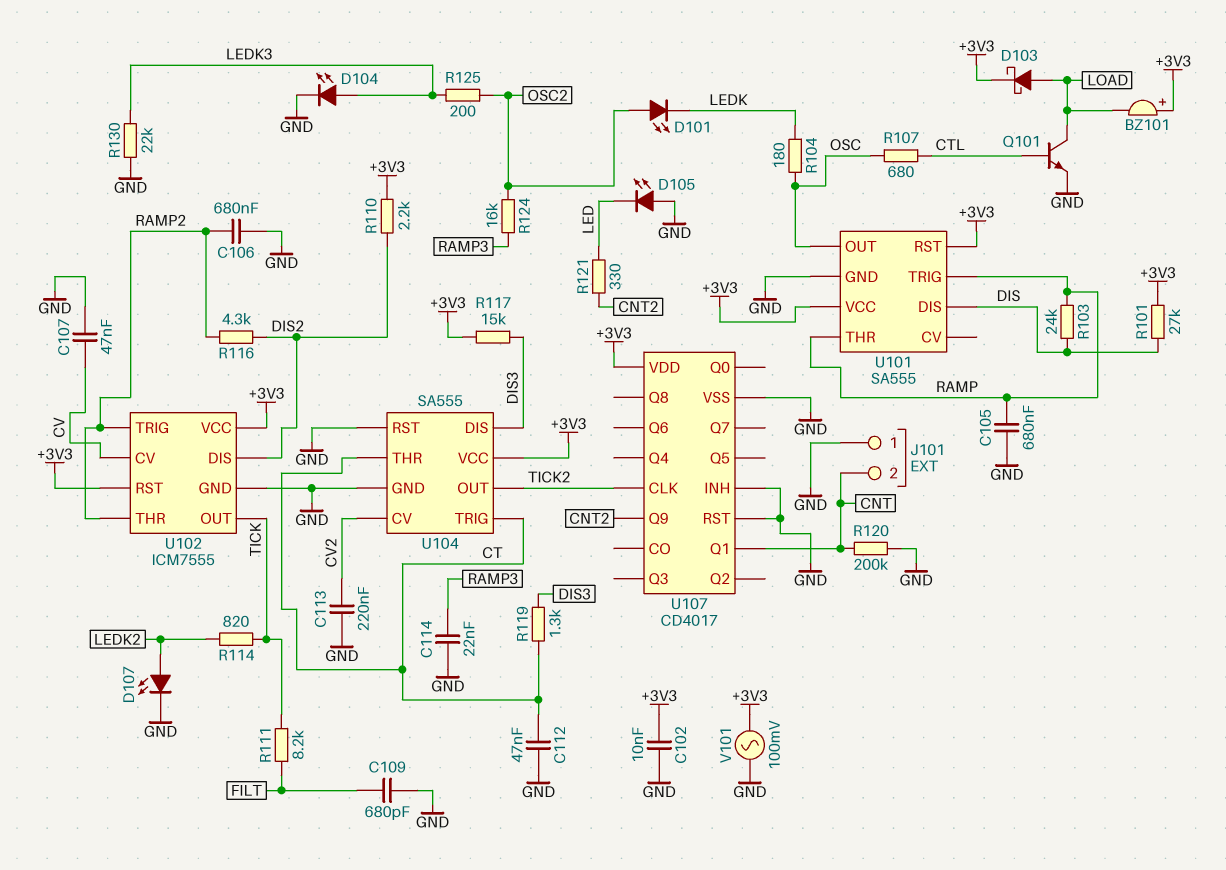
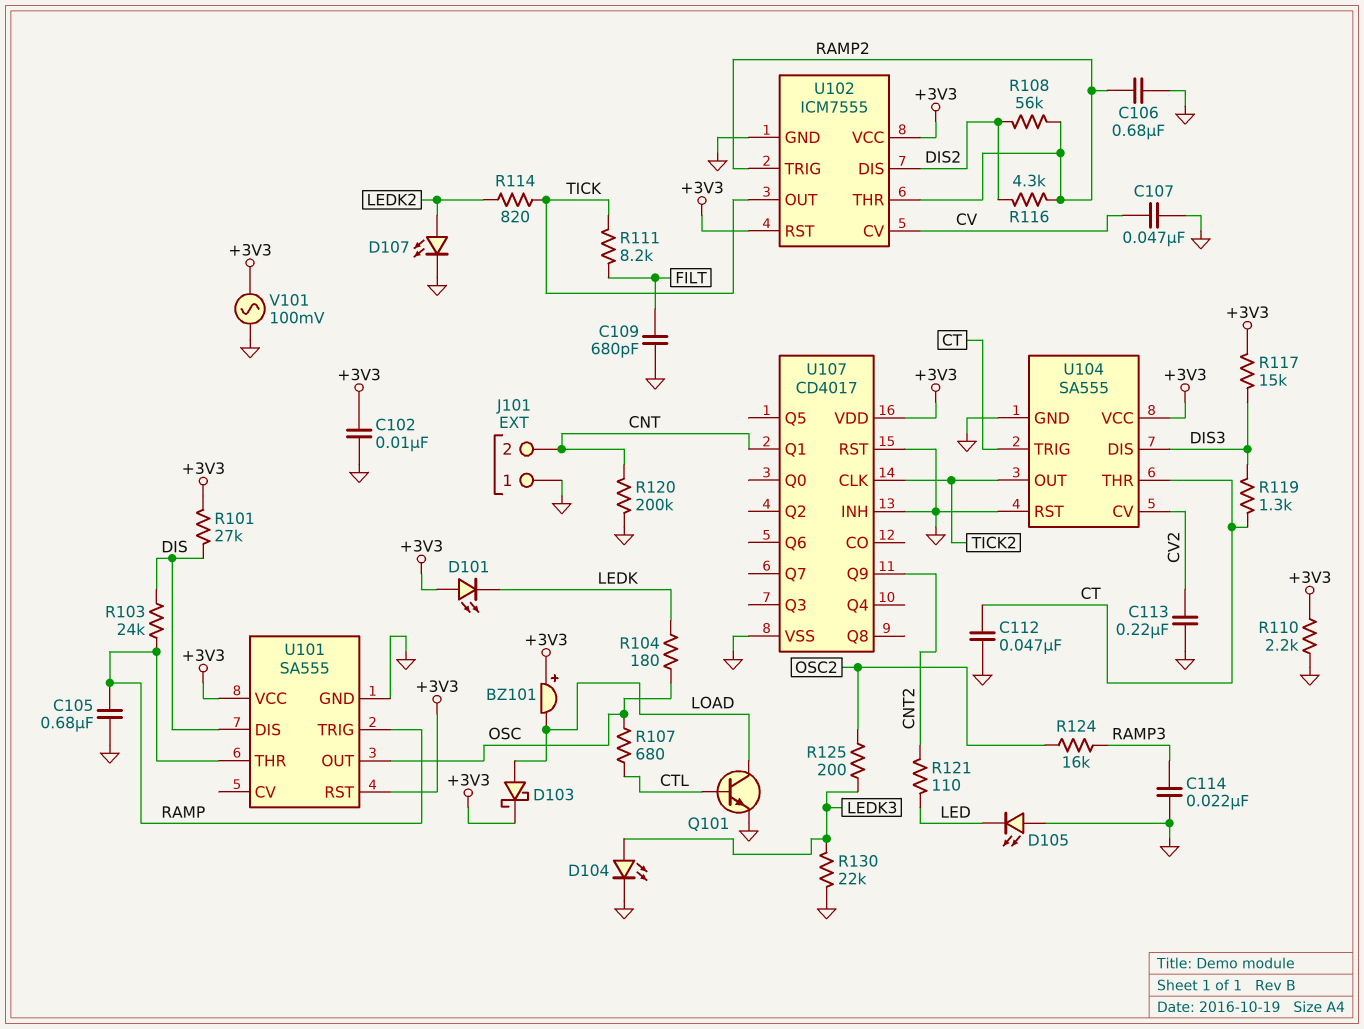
D101: LED (A OSC2, K LEDK) -> LED (A +3V3, K LEDK)
R108: none -> 56k (DIS2, RAMP2)
R110: 2.2k (+3V3, DIS2) -> 2.2k (+3V3, GND)
R121: 330 (CNT2, LED) -> 110 (CNT2, LED)

